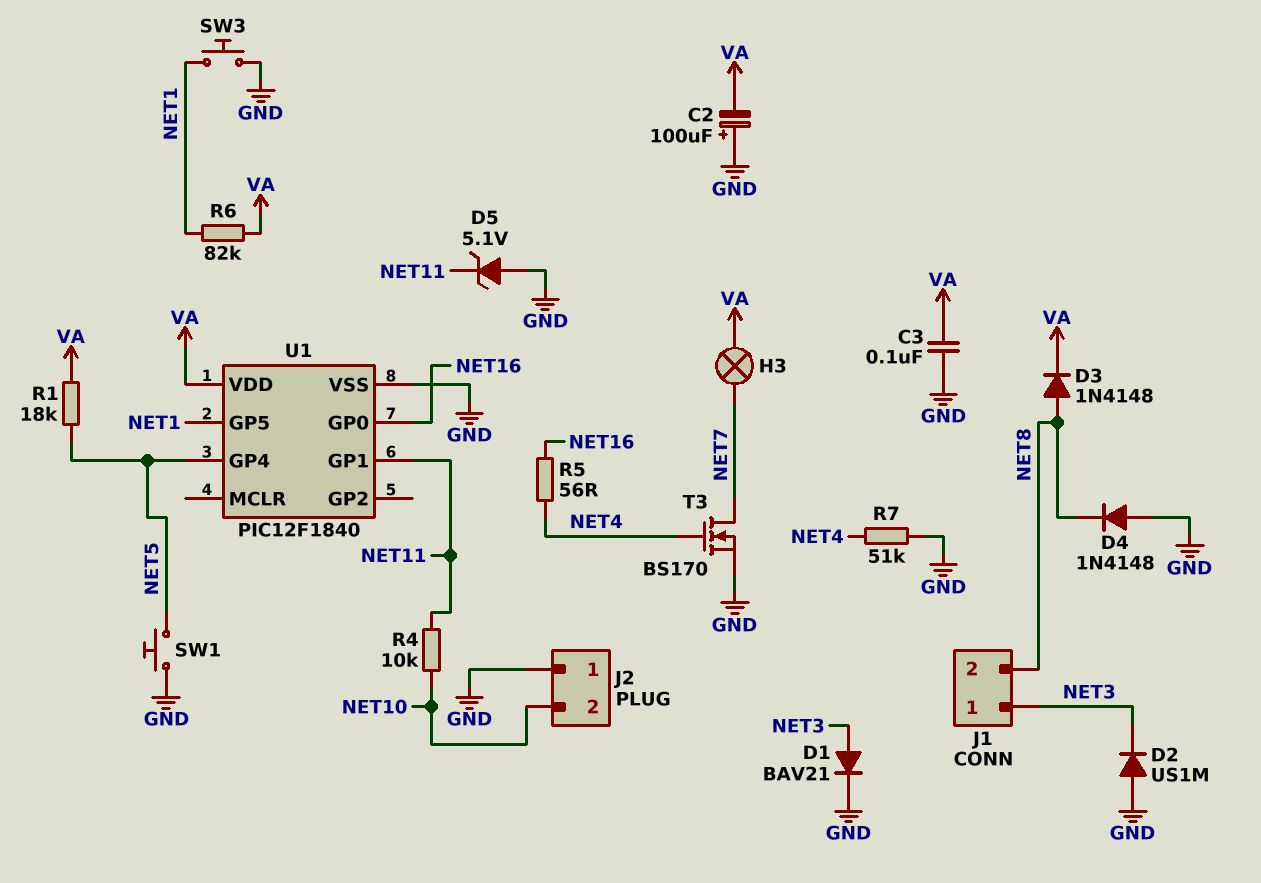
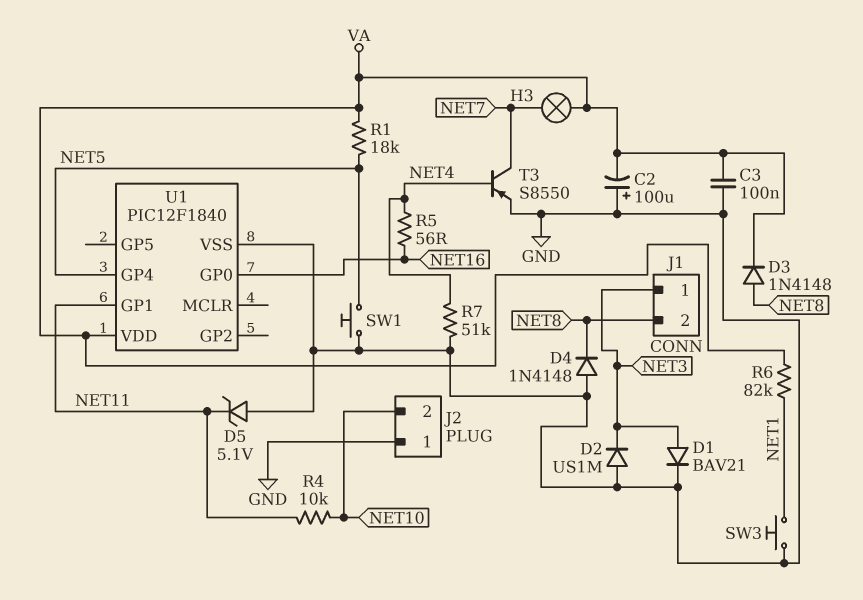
T3: NMOS BS170 (G NET4, D NET7, S GND) -> PNP S8550 (B NET4, C NET7, E GND)
U1 pin GP5: NET1 -> none

